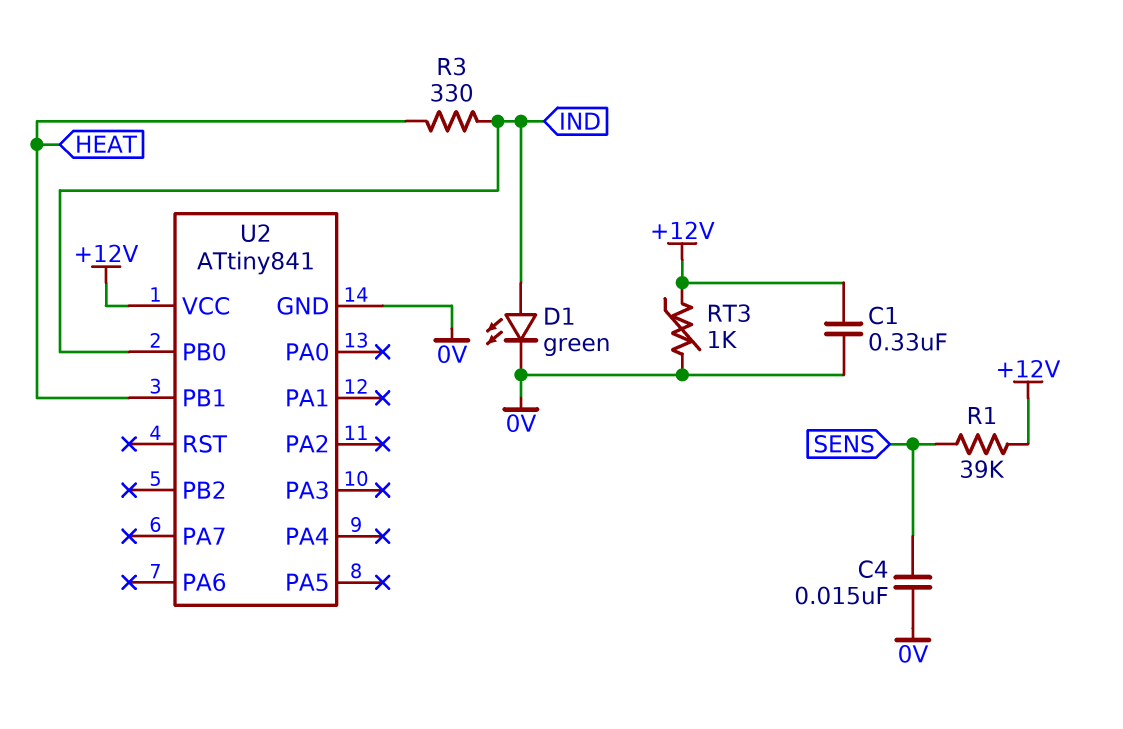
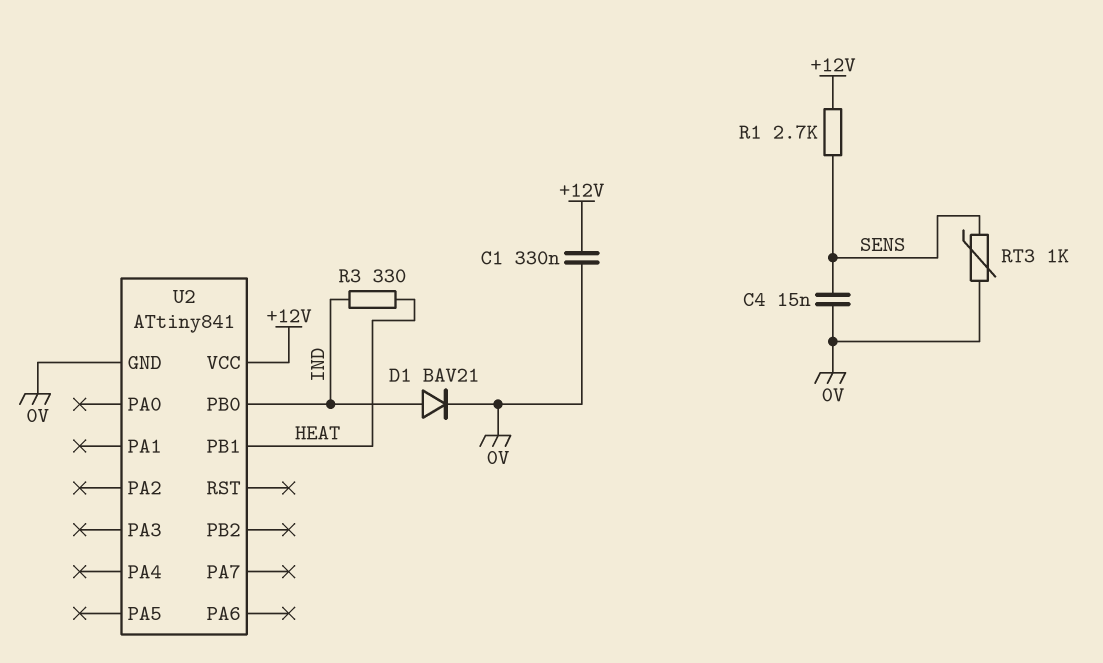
D1: LED green (A IND, K 0V) -> diode BAV21 (A IND, K 0V)
R1: 39k (+12V, SENS) -> 2.7k (+12V, SENS)
RT3: 1k (+12V, 0V) -> 1k (0V, SENS)

